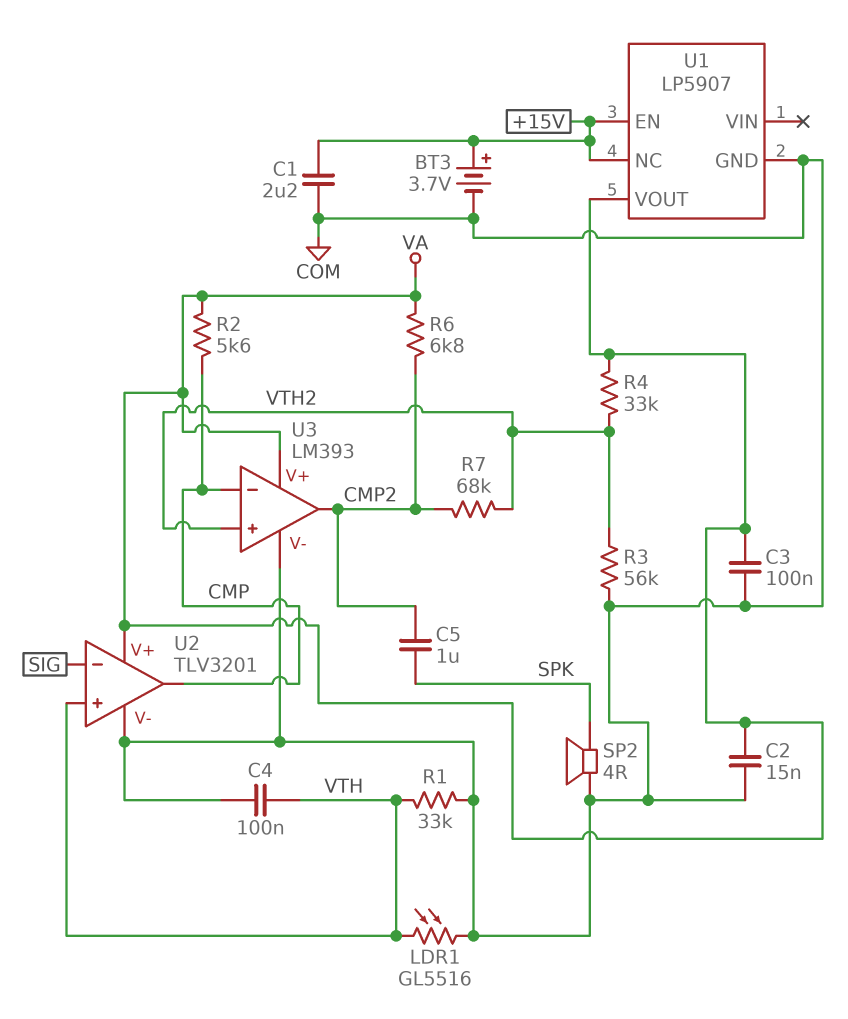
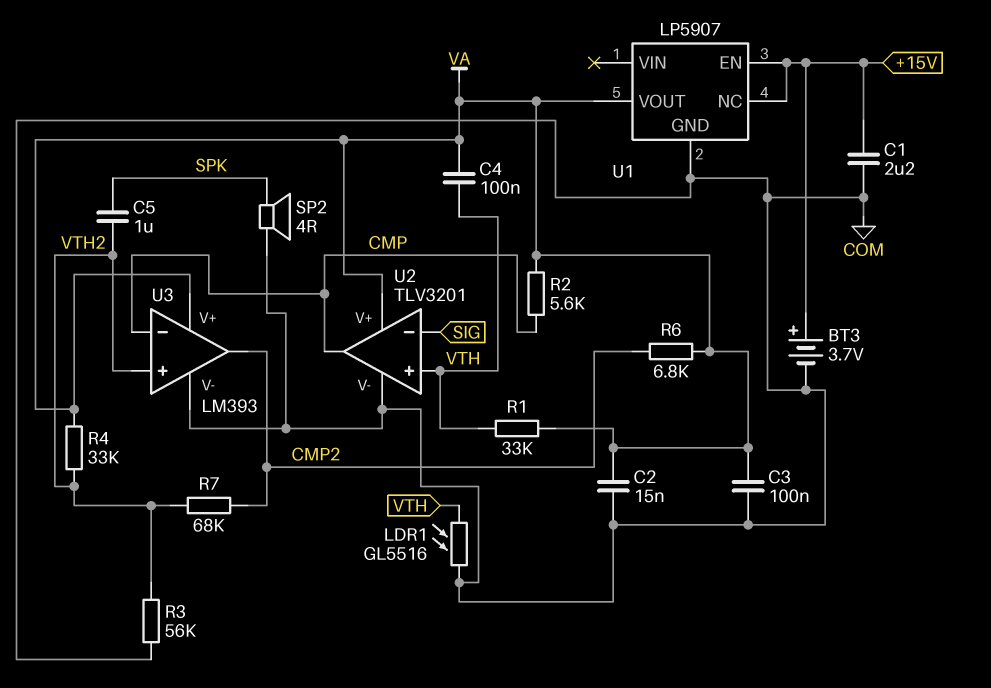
C4: 100nF (COM, VTH) -> 100nF (VA, VTH)
C5: 1uF (CMP2, SPK) -> 1uF (SPK, VTH2)
R1: 33k (COM, VTH) -> 33k (VA, VTH)

